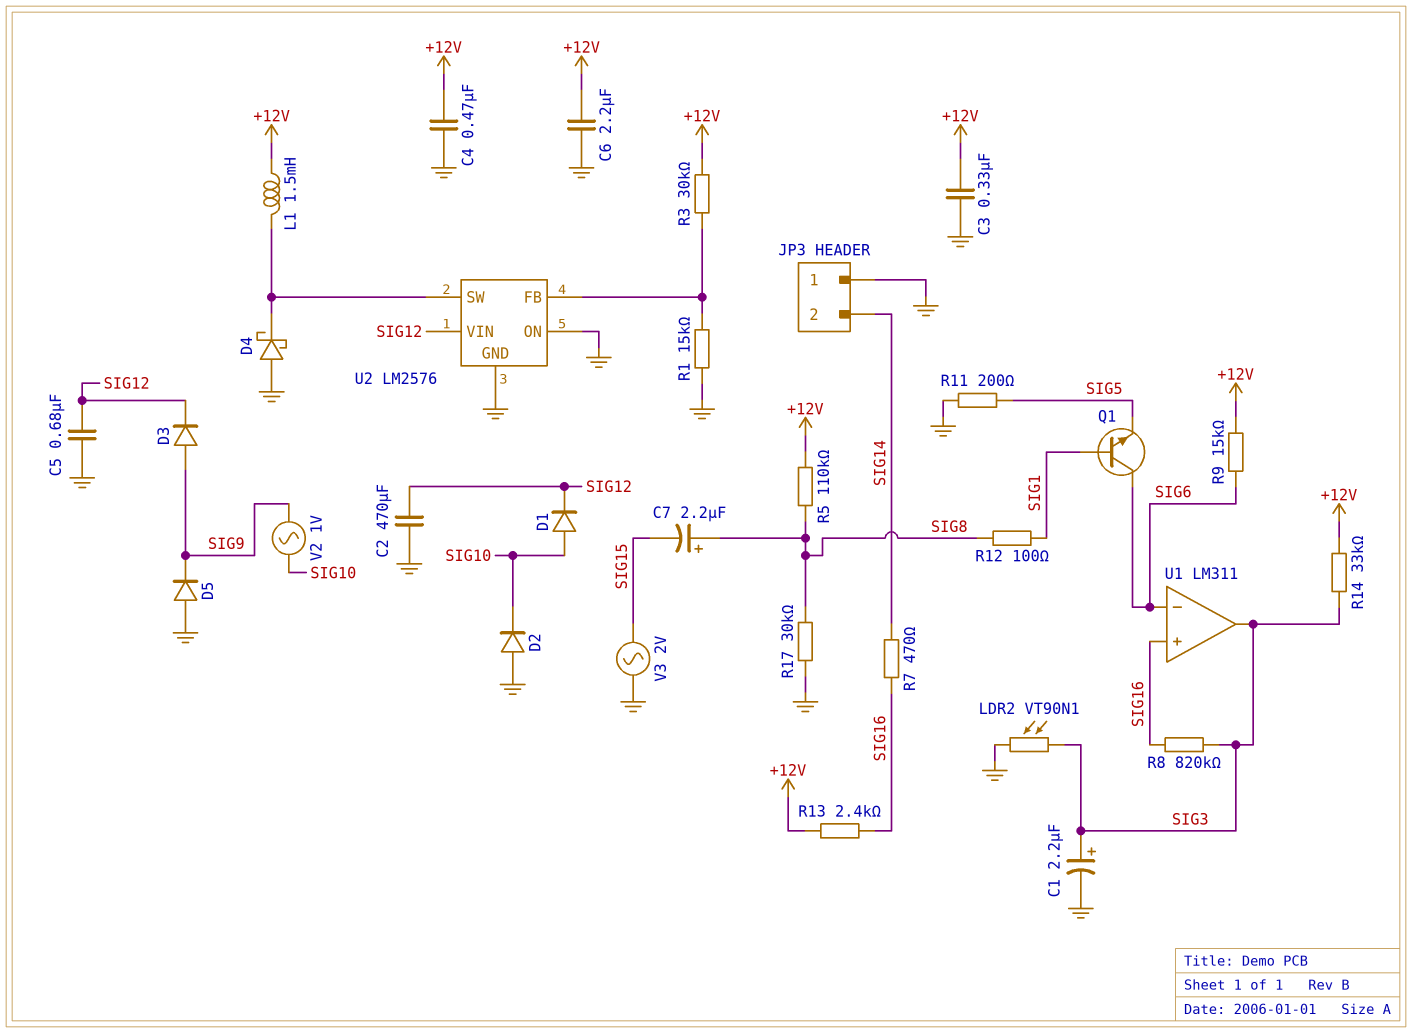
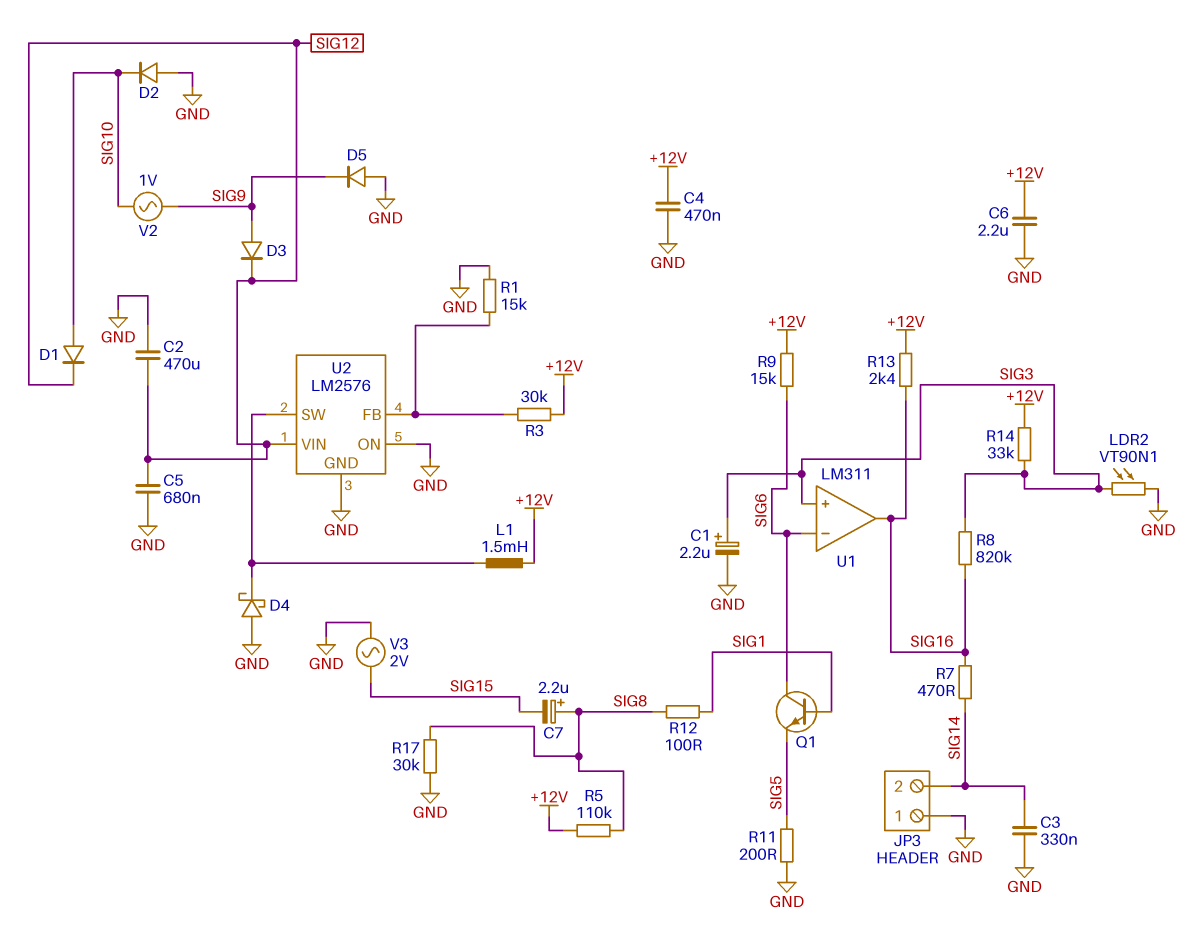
C3: 330nF (+12V, GND) -> 330nF (GND, SIG14)
U1 pin in+: SIG16 -> SIG3
U1 pin out: SIG3 -> SIG16

